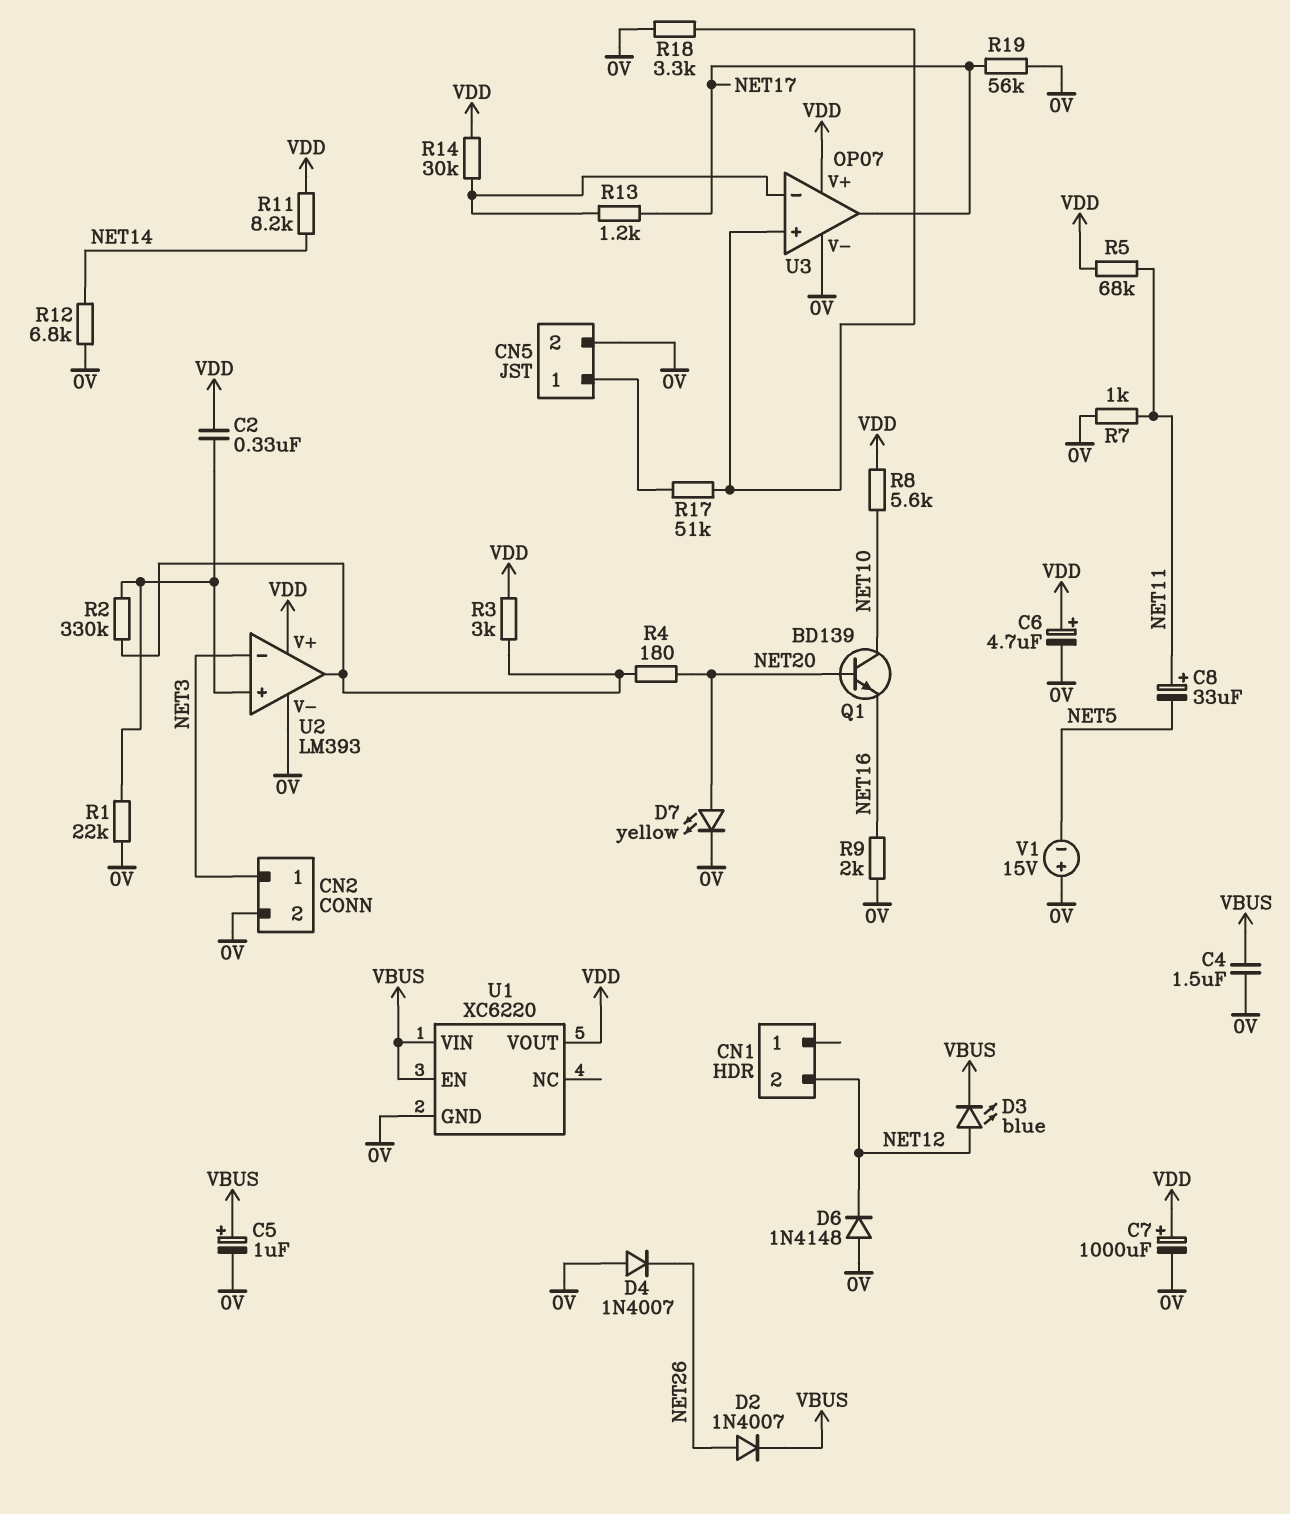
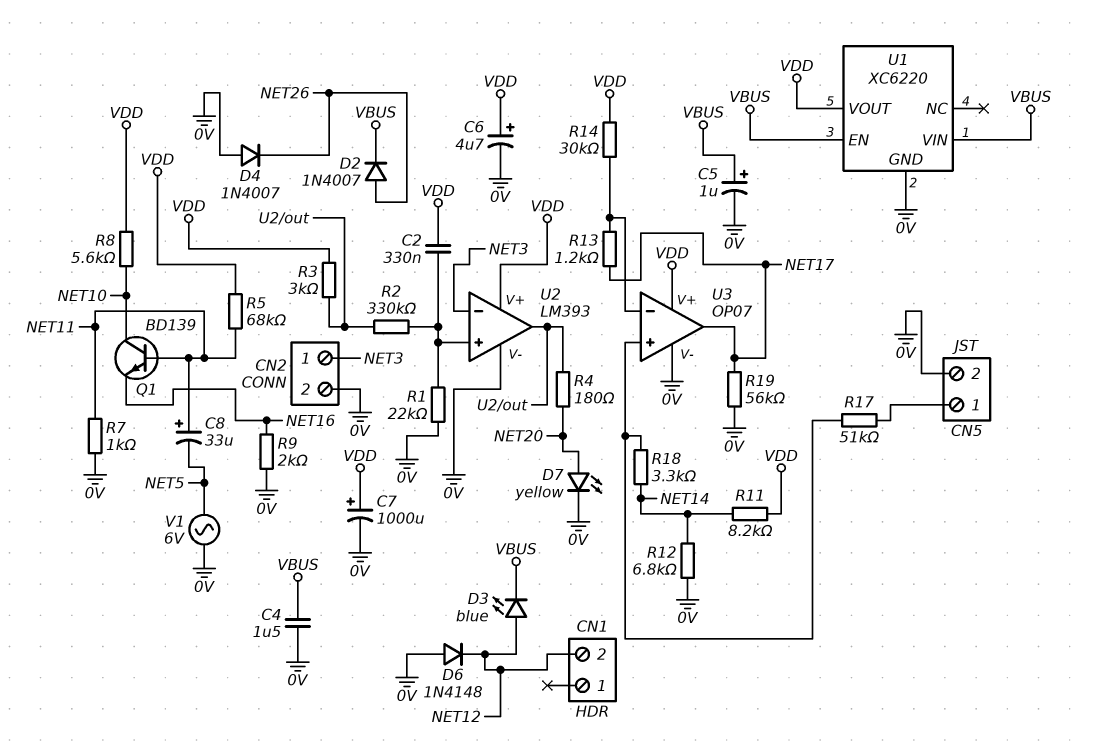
Q1: NPN BD139 (B NET20, C NET10, E NET16) -> NPN BD139 (B NET11, C NET10, E NET16)
R18: 3.3k (0V, U3/in+) -> 3.3k (NET14, U3/in+)
V1: 15V (plus 0V, minus NET5) -> AC 6V (0V, NET5)

